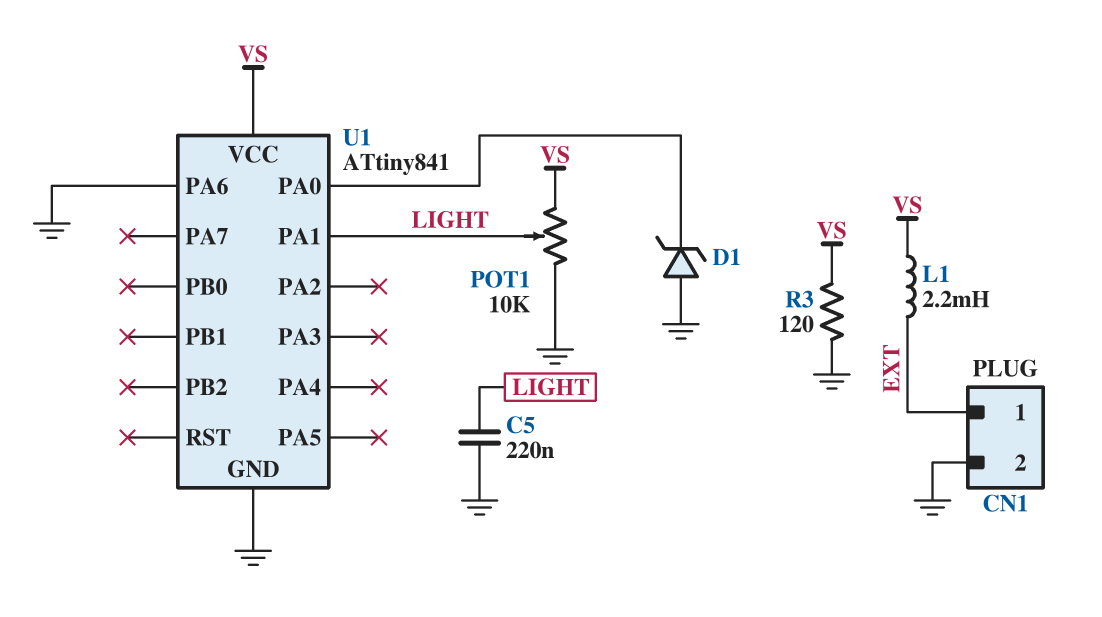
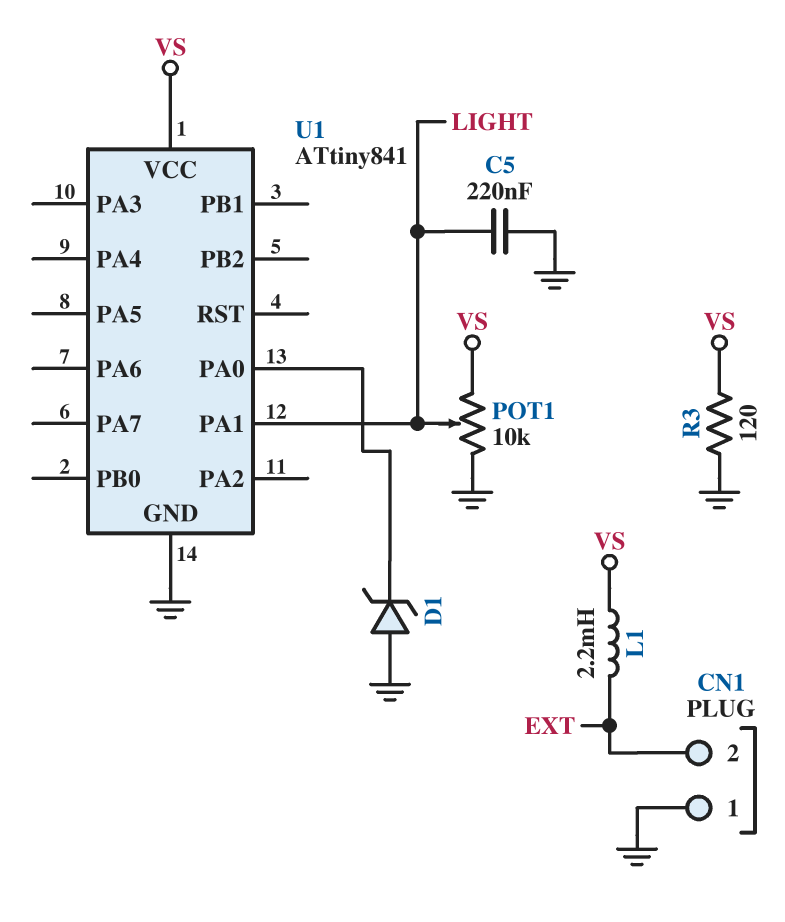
CN1 pin 1: EXT -> GND
CN1 pin 2: GND -> EXT
U1 pin PA6: GND -> none

